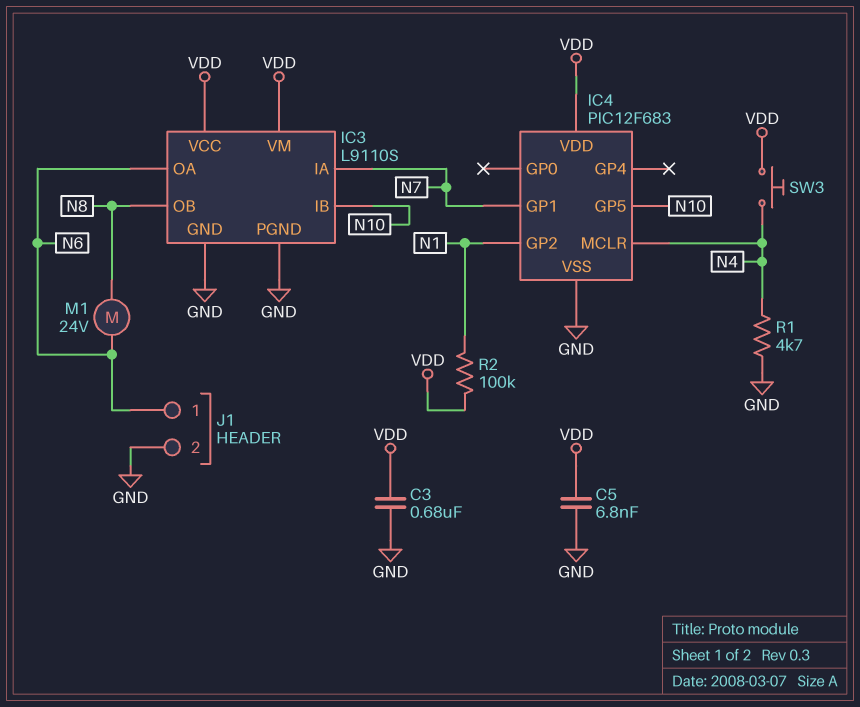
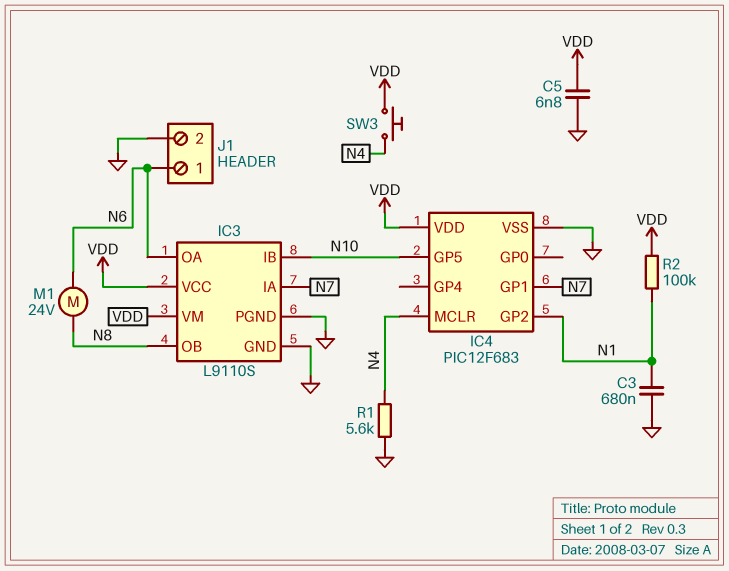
C3: 680nF (GND, VDD) -> 680nF (GND, N1)
R1: 4.7k (GND, N4) -> 5.6k (GND, N4)

